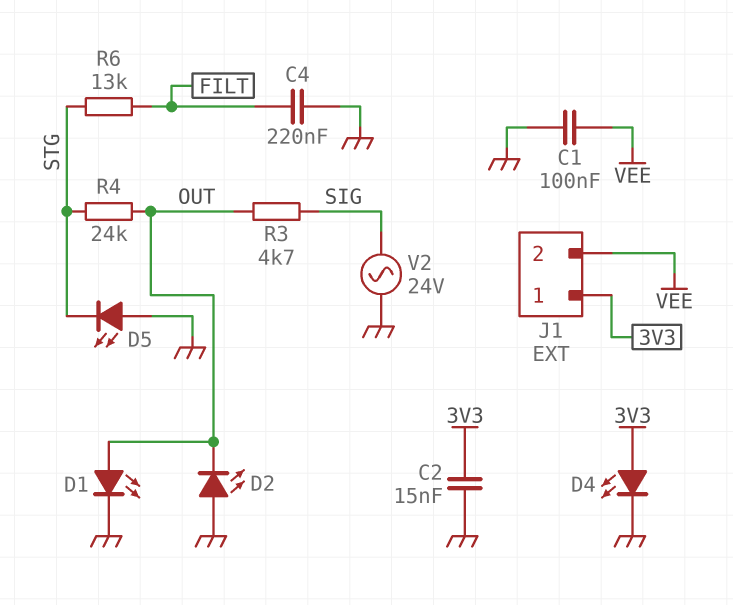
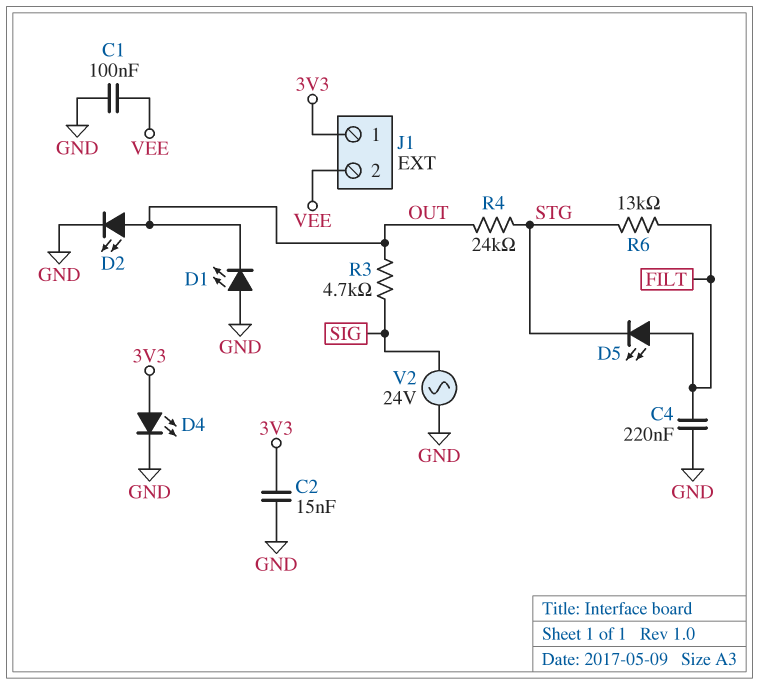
D1: LED (A OUT, K GND) -> LED (A GND, K OUT)
D2: LED (A GND, K OUT) -> LED (A OUT, K GND)
D5: LED (A GND, K STG) -> LED (A FILT, K STG)

